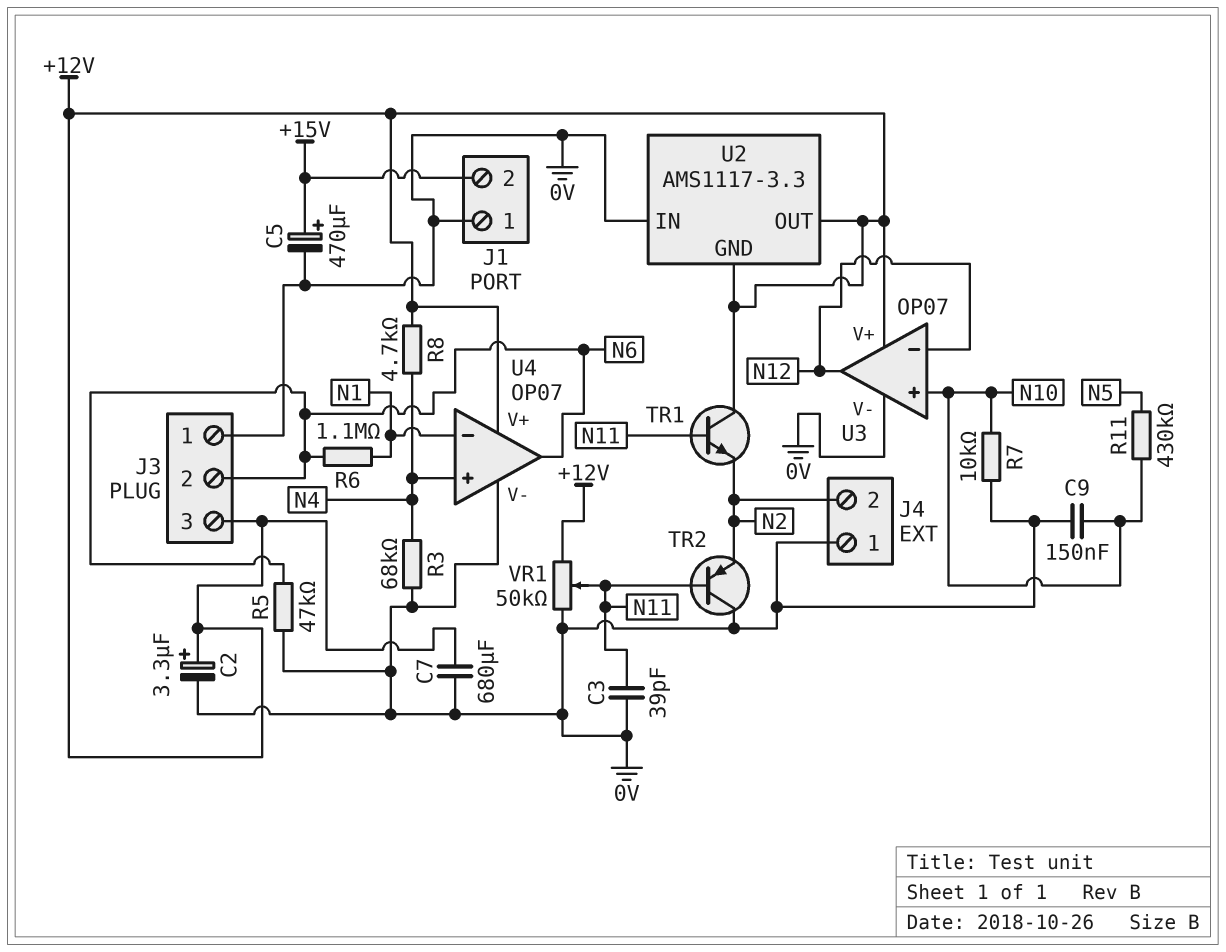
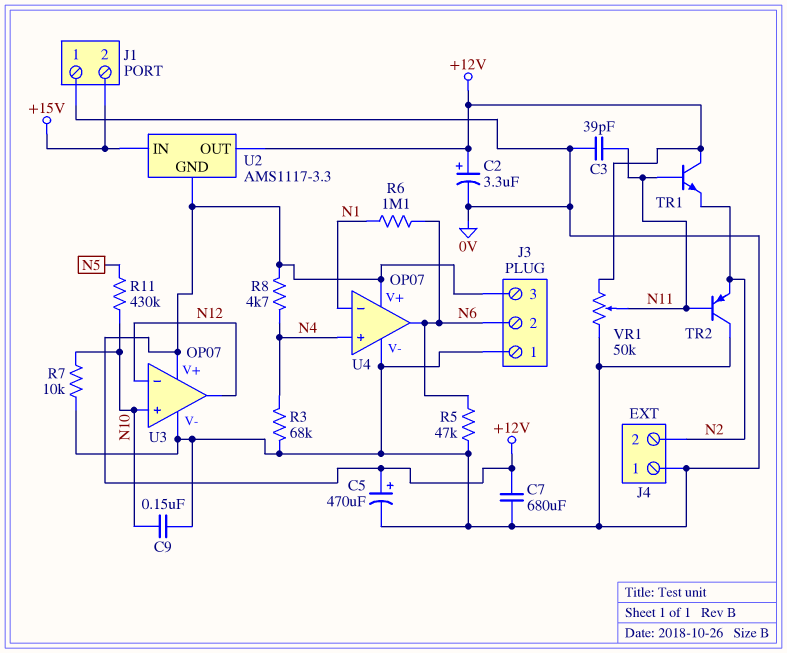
C5: 470uF (plus +15V, minus 0V) -> 470uF (plus +12V, minus 0V)
U2 pin IN: 0V -> +15V

